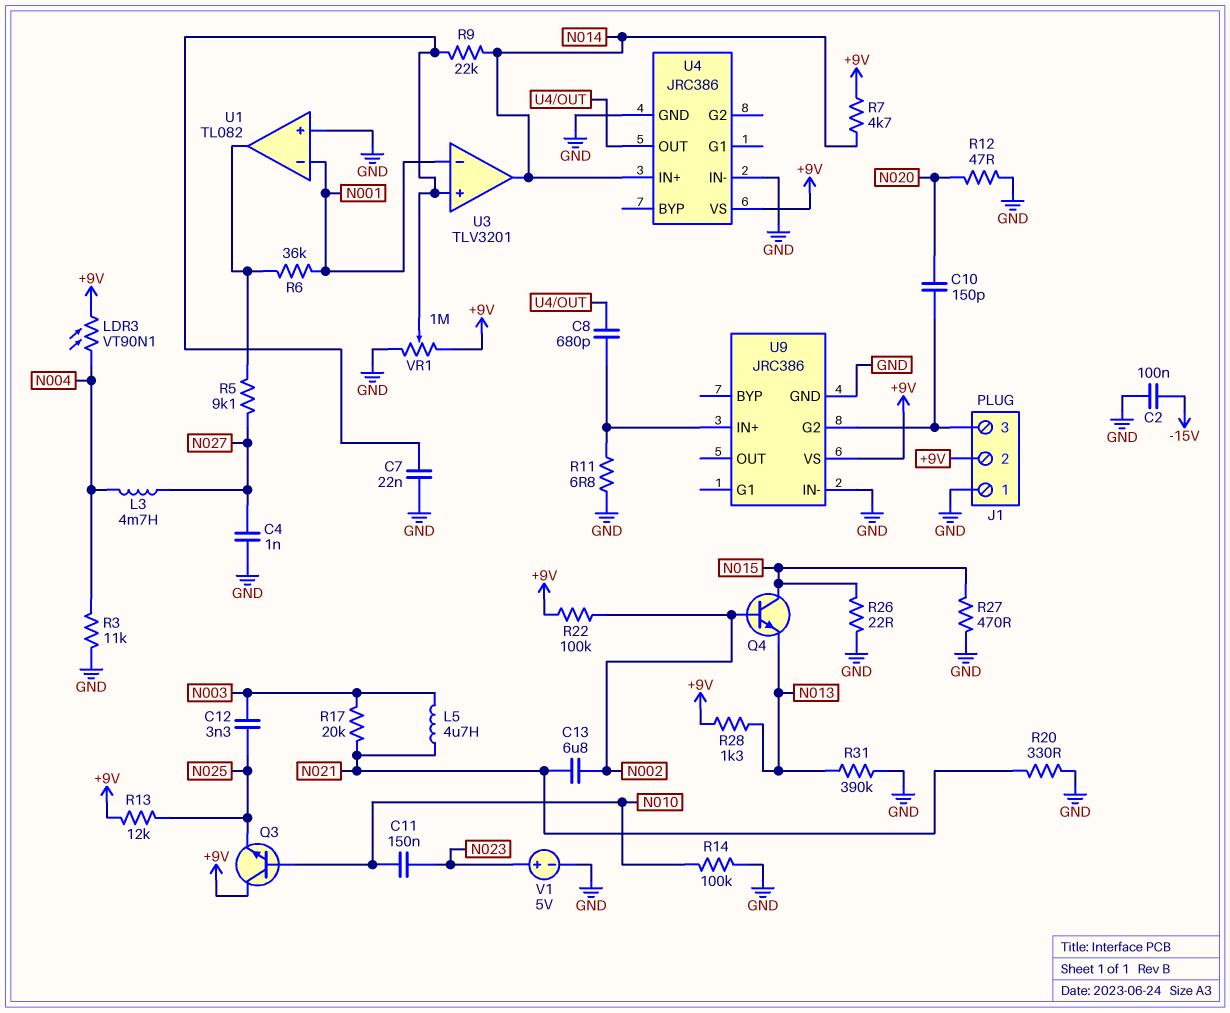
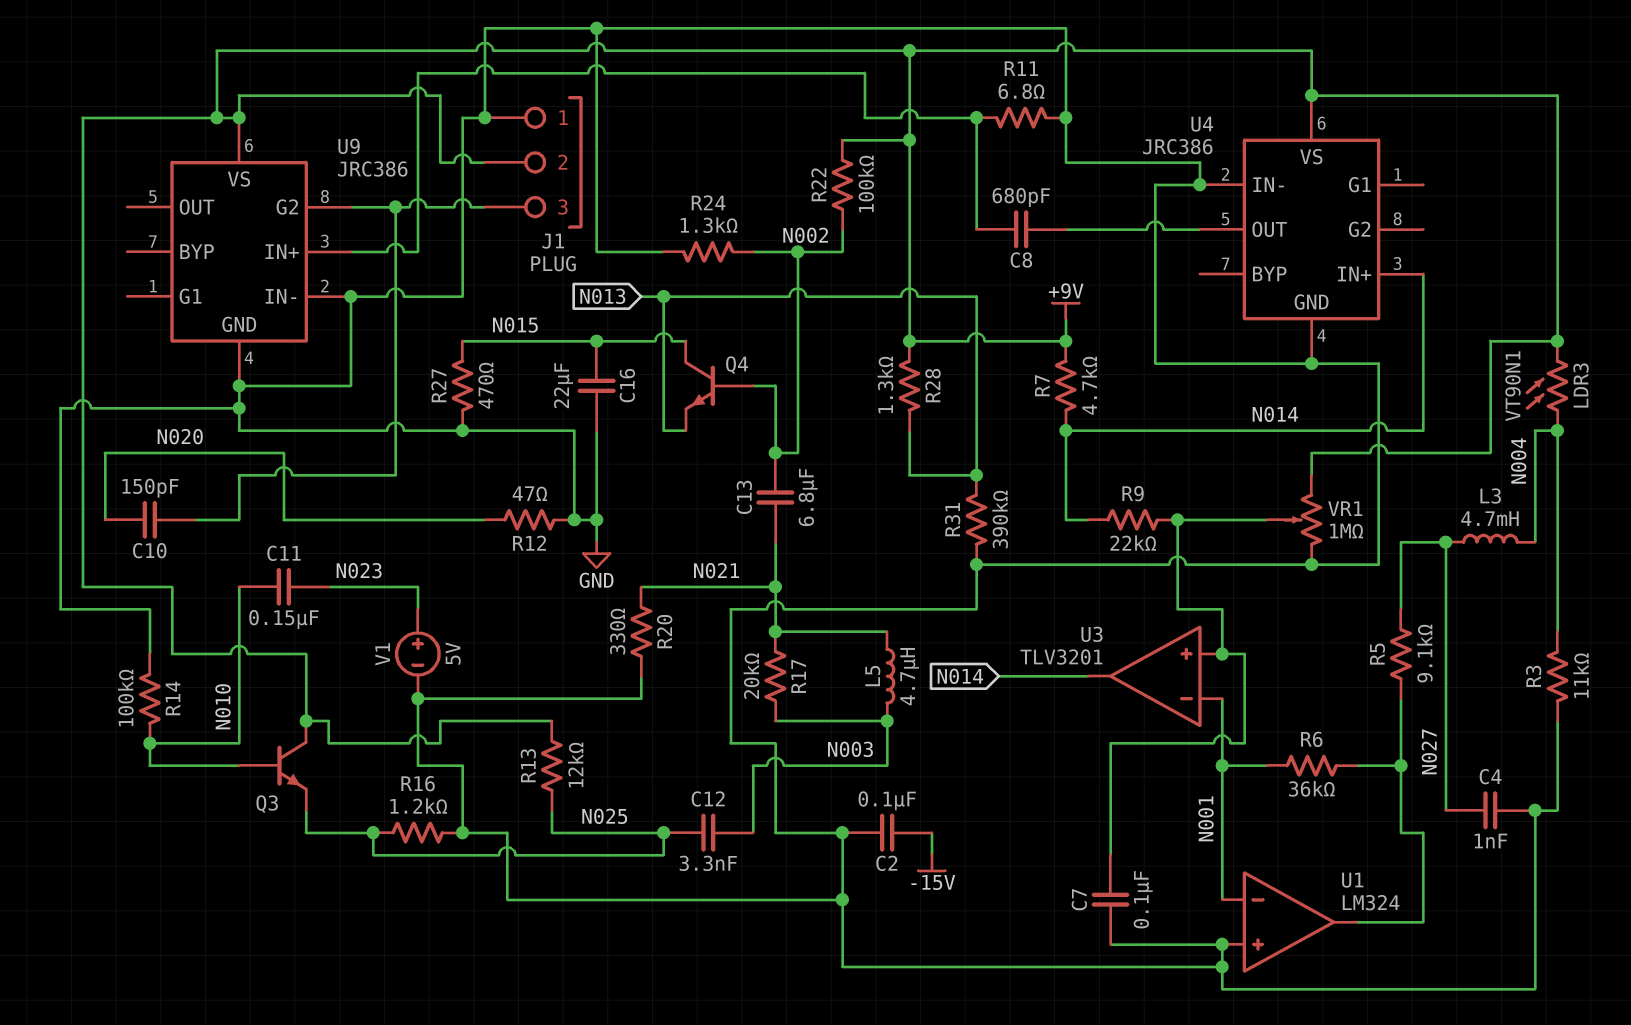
C7: 22nF (GND, U3/in+) -> 100nF (GND, U3/in+)
C16: none -> 22uF (GND, N015)
R16: none -> 1.2k (GND, N025)
R24: none -> 1.3k (GND, N002)
R26: 22 (GND, N015) -> none
U1: TL082 -> LM324

